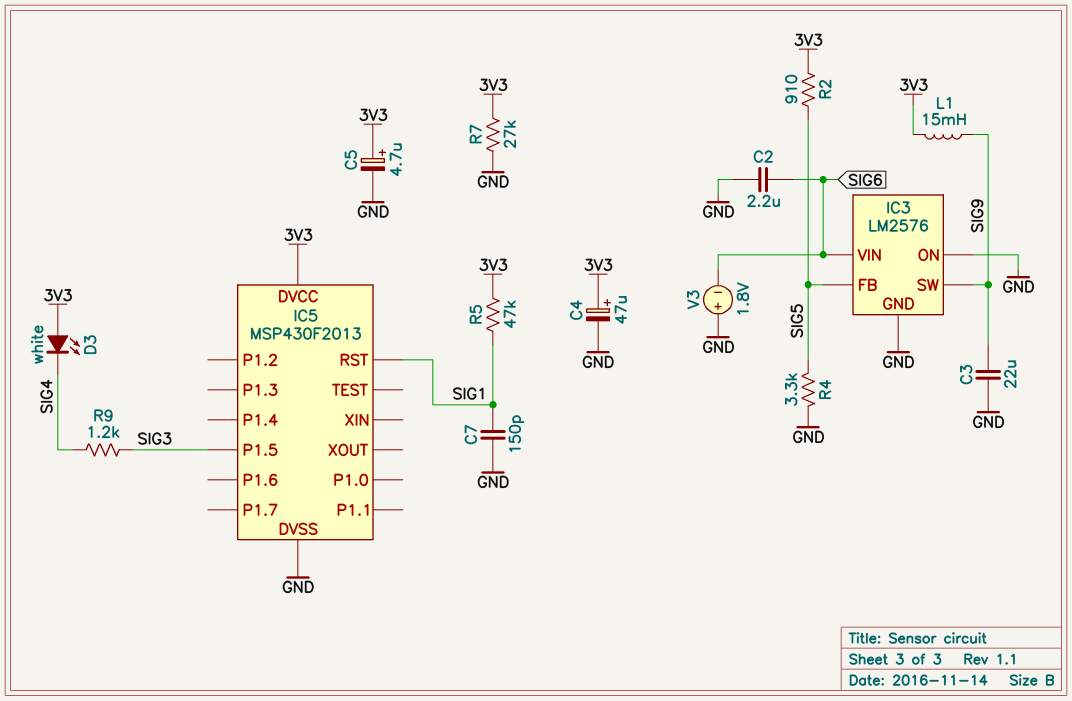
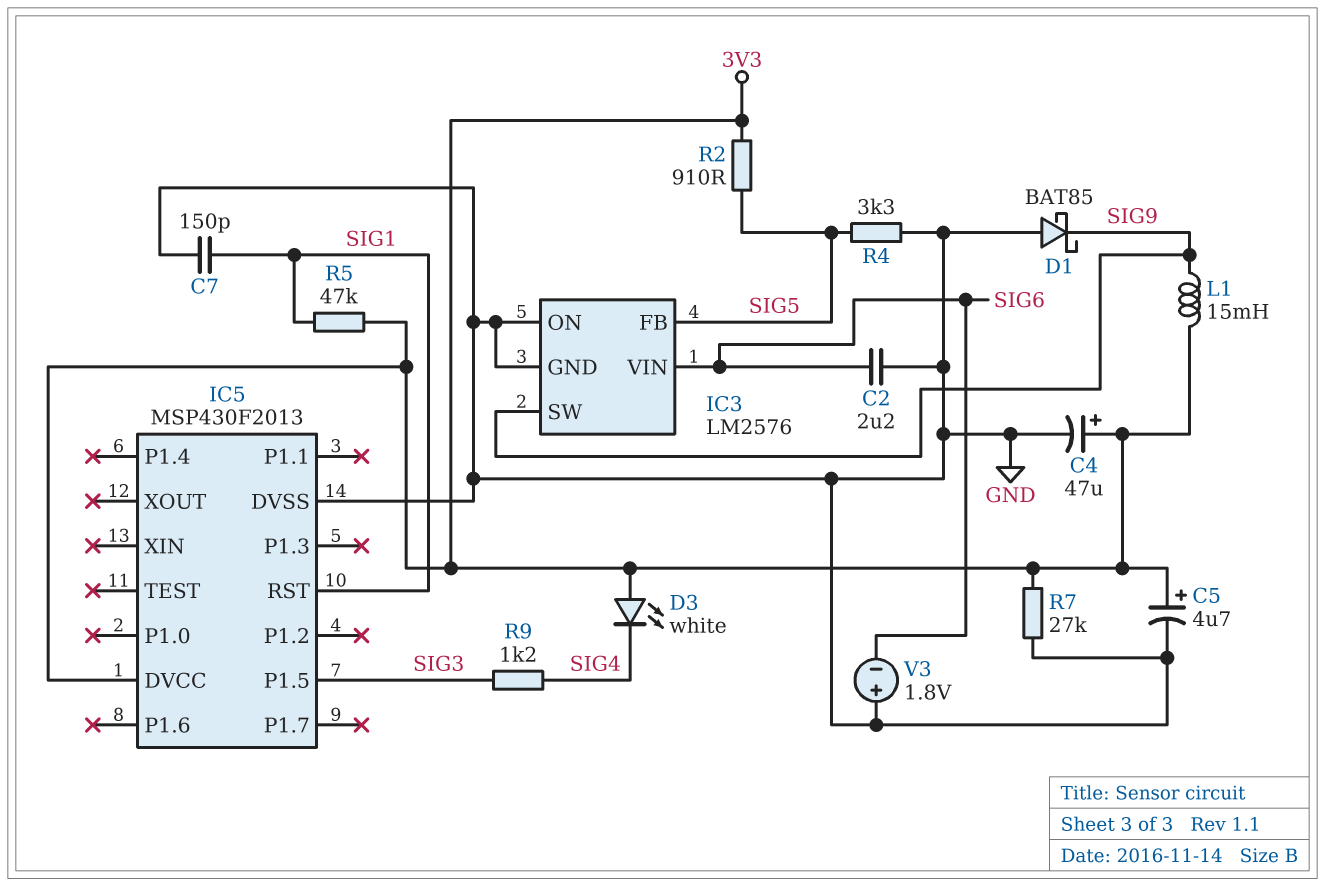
C3: 22uF (GND, SIG9) -> none
D1: none -> schottky BAT85 (A GND, K SIG9)

